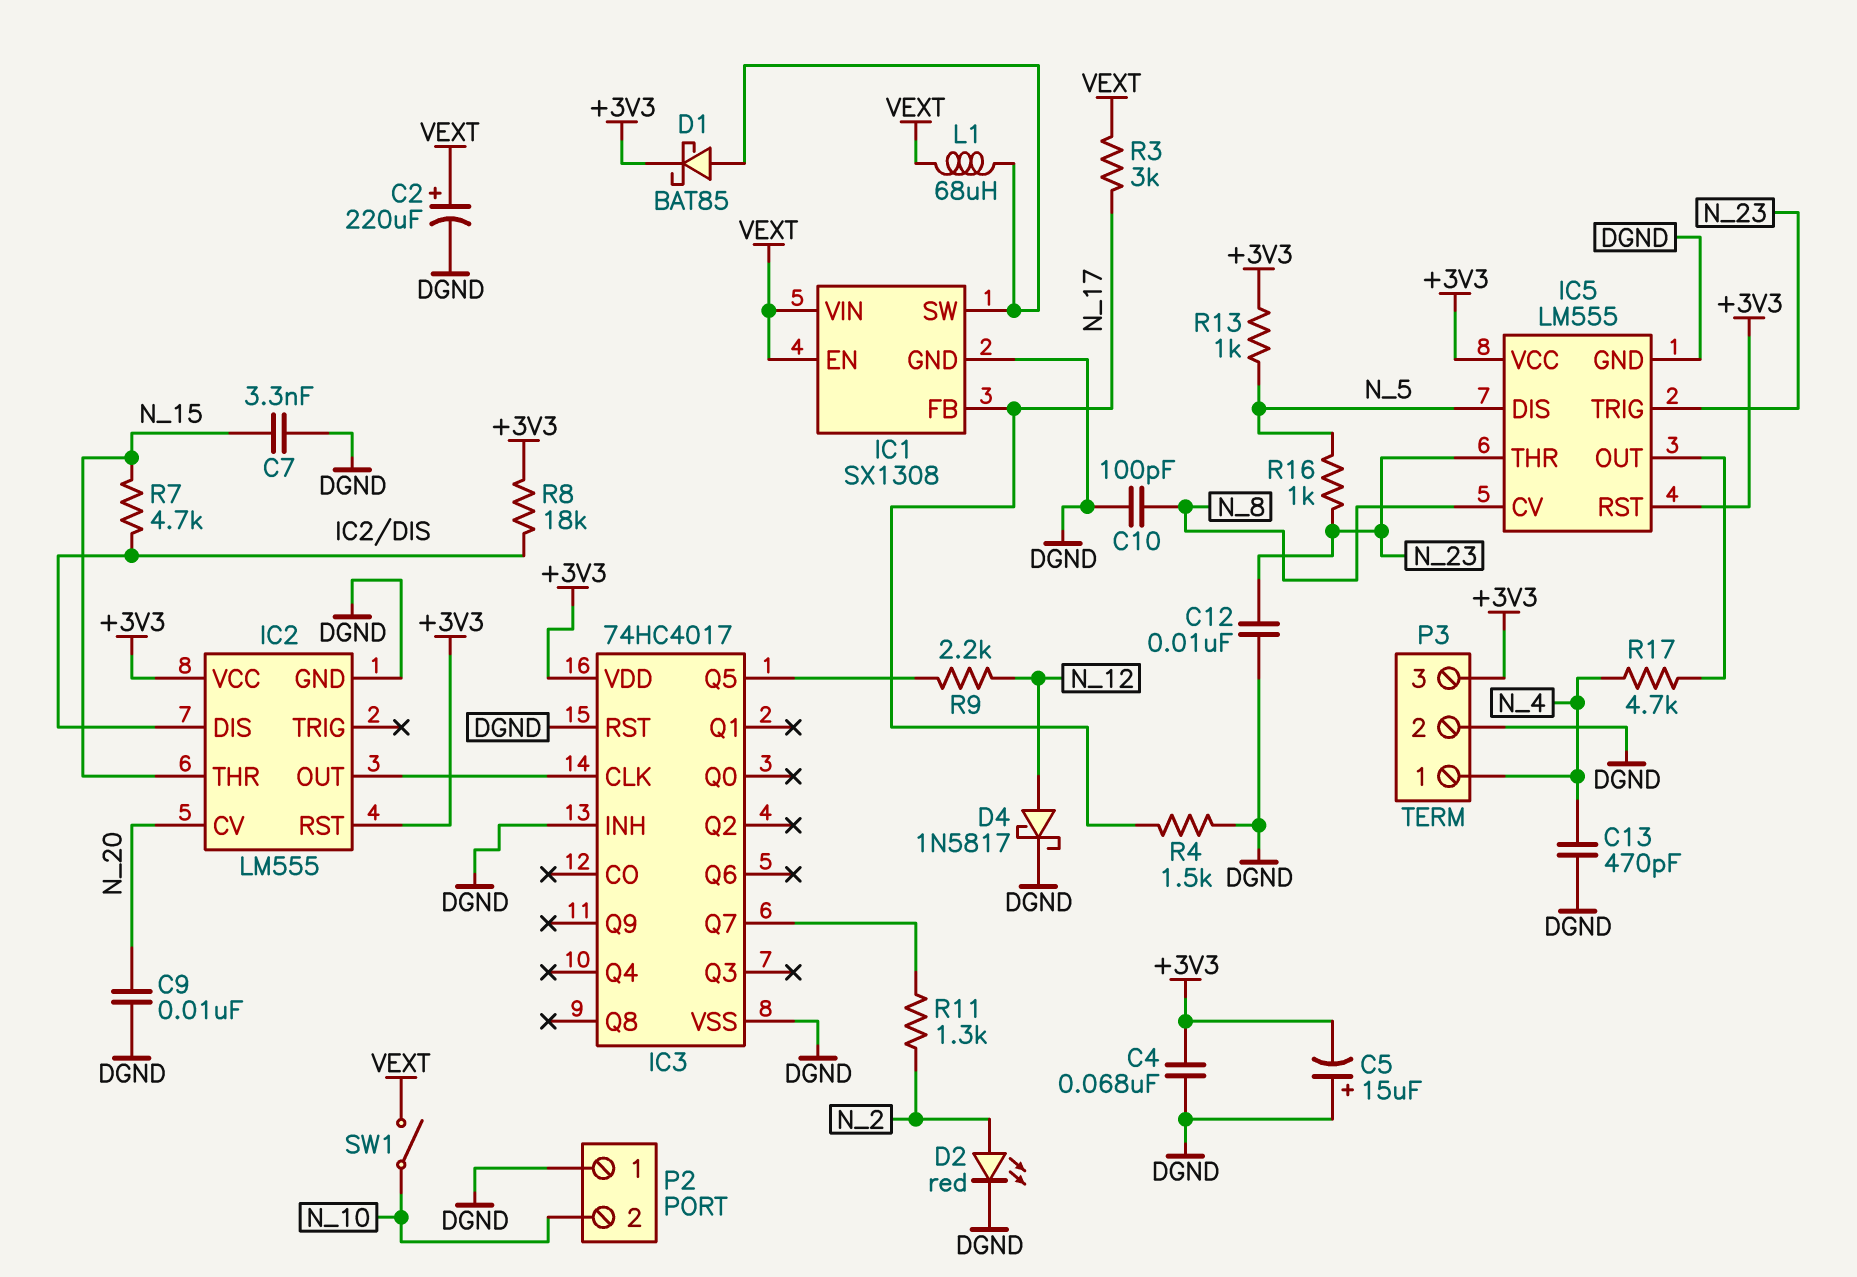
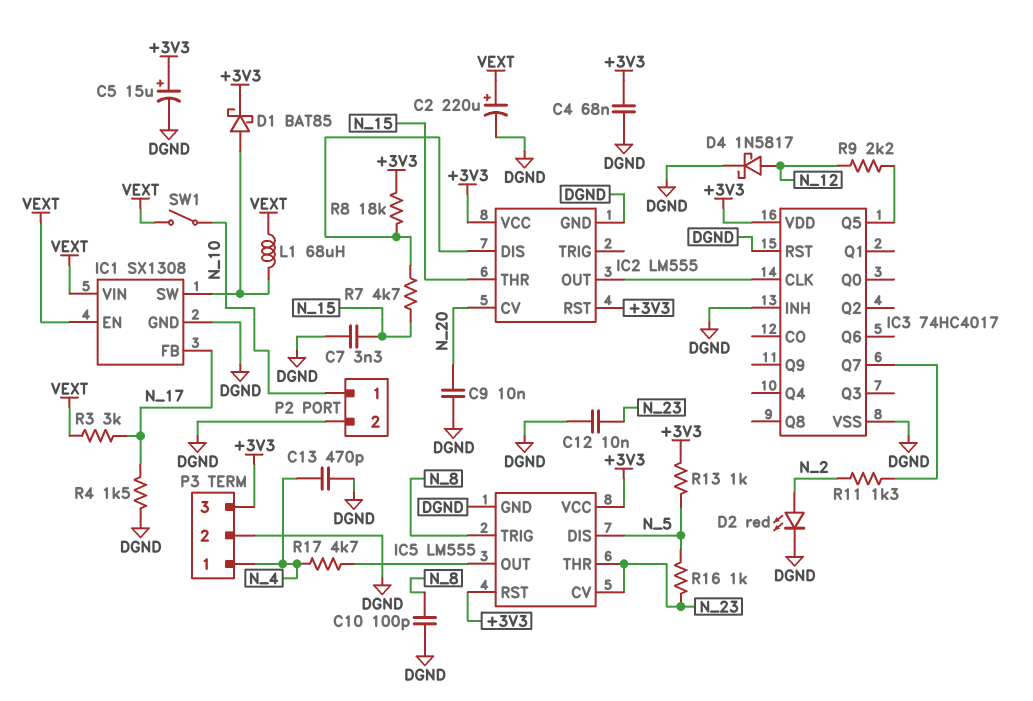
C5: 15uF (plus DGND, minus +3V3) -> 15uF (plus +3V3, minus DGND)
IC5 pin CV: N_8 -> N_23
IC5 pin TRIG: N_23 -> N_8
P2 pin 1: DGND -> N_10
P2 pin 2: N_10 -> DGND

